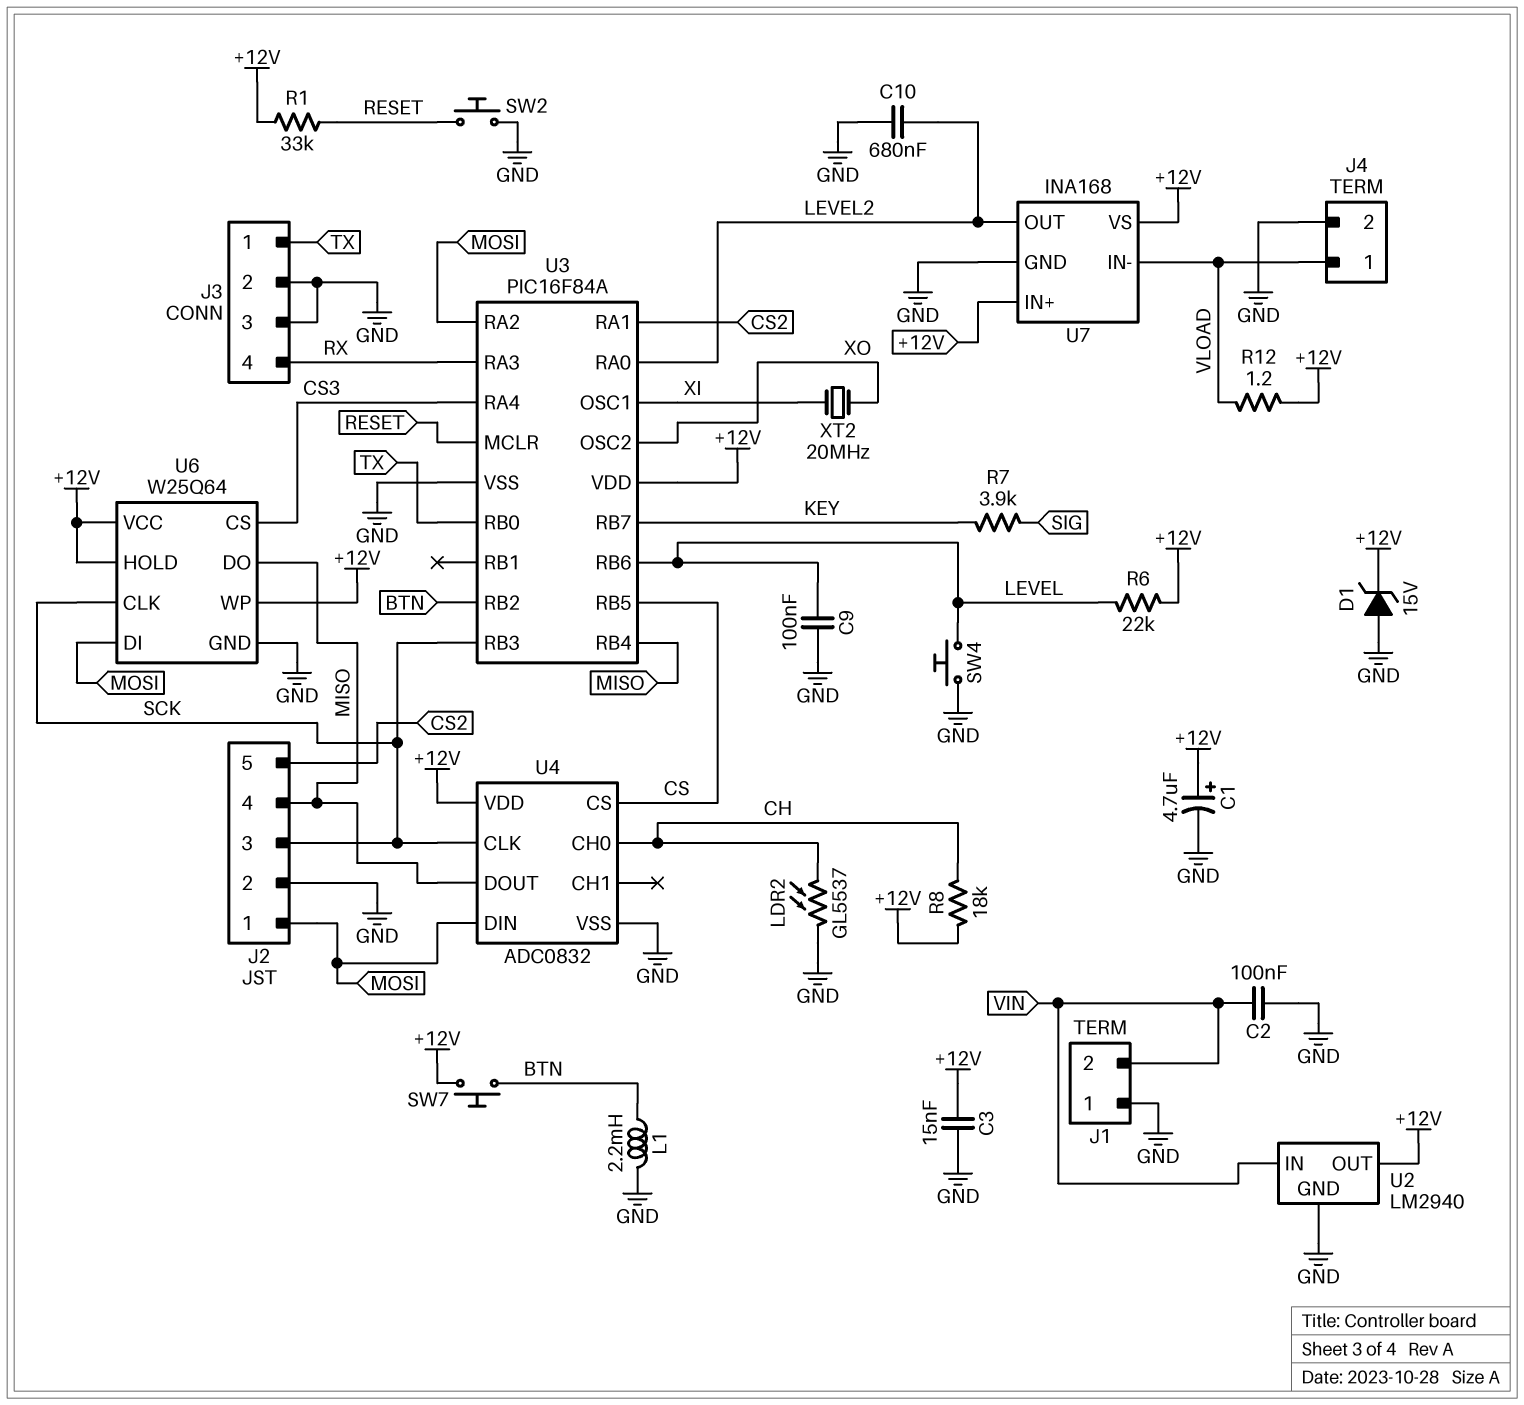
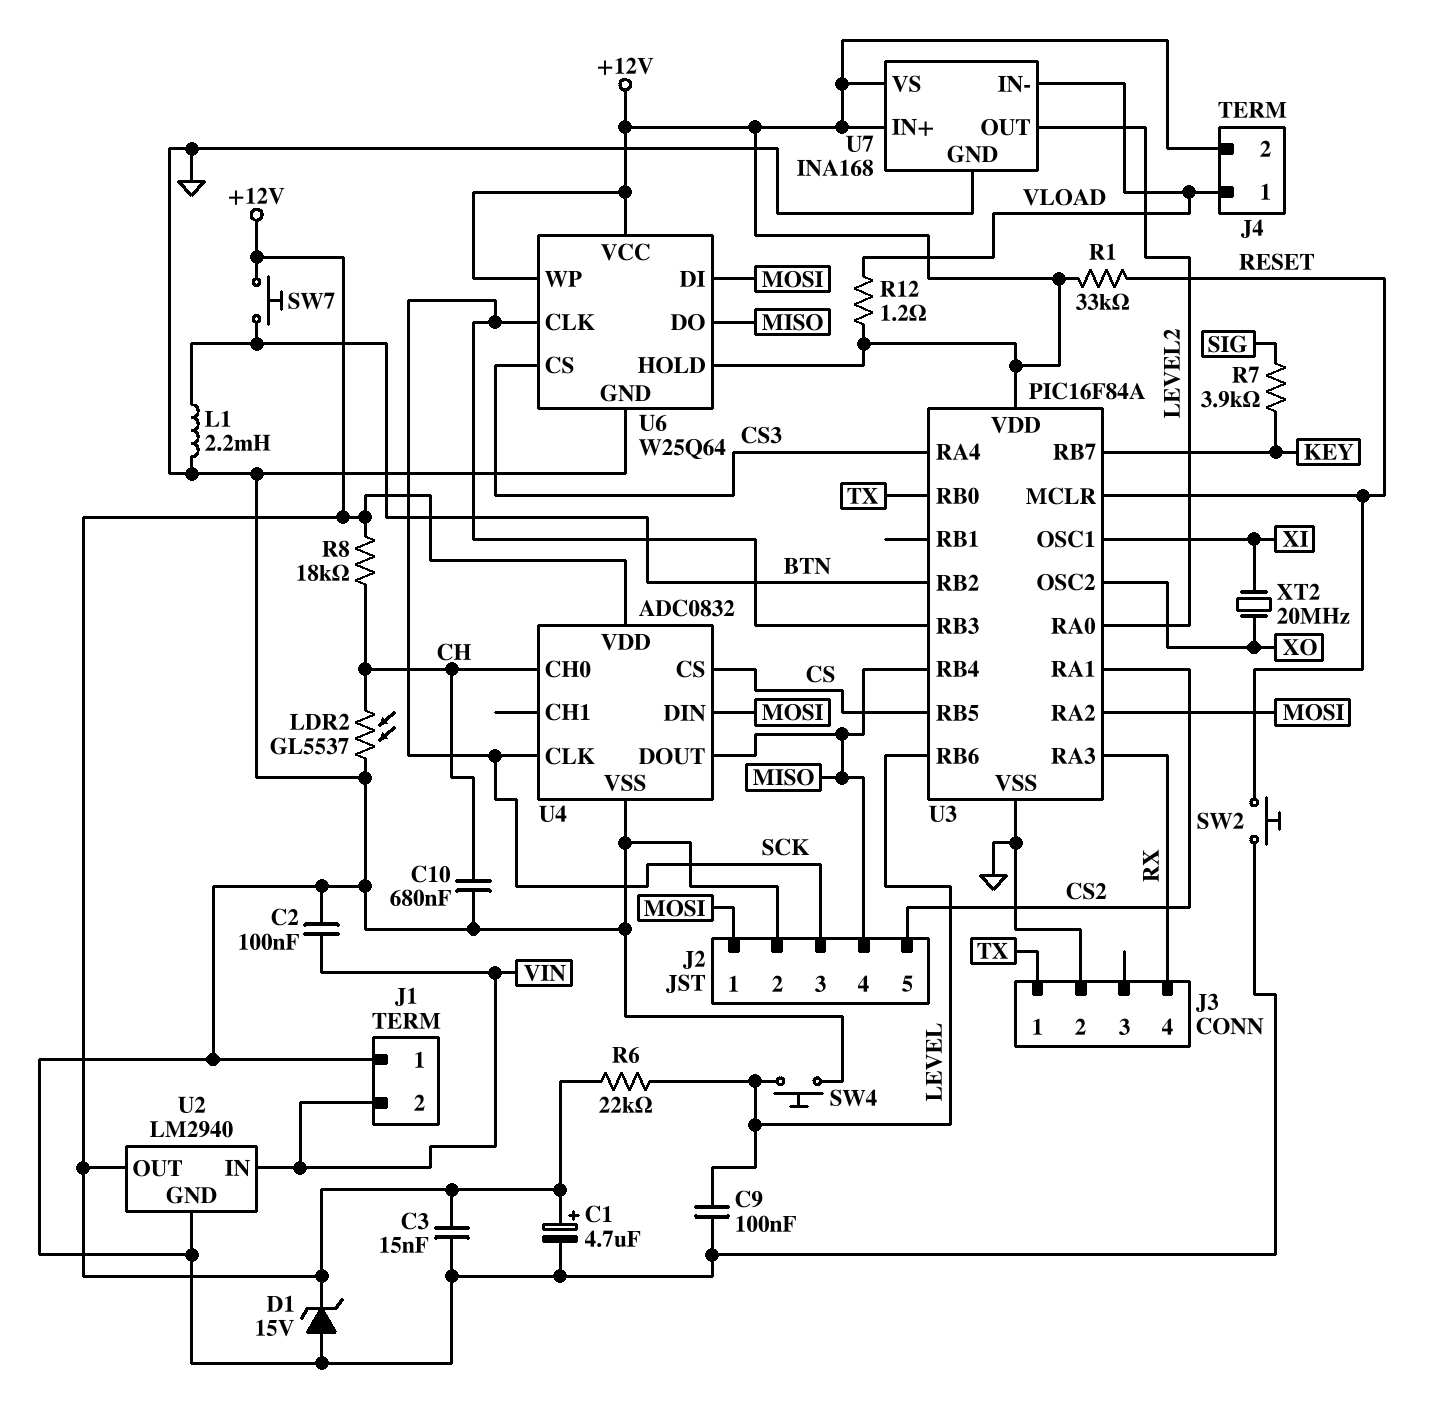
C10: 680nF (GND, LEVEL2) -> 680nF (CH, GND)
J3 pin 3: GND -> none
J4 pin 2: GND -> +12V

